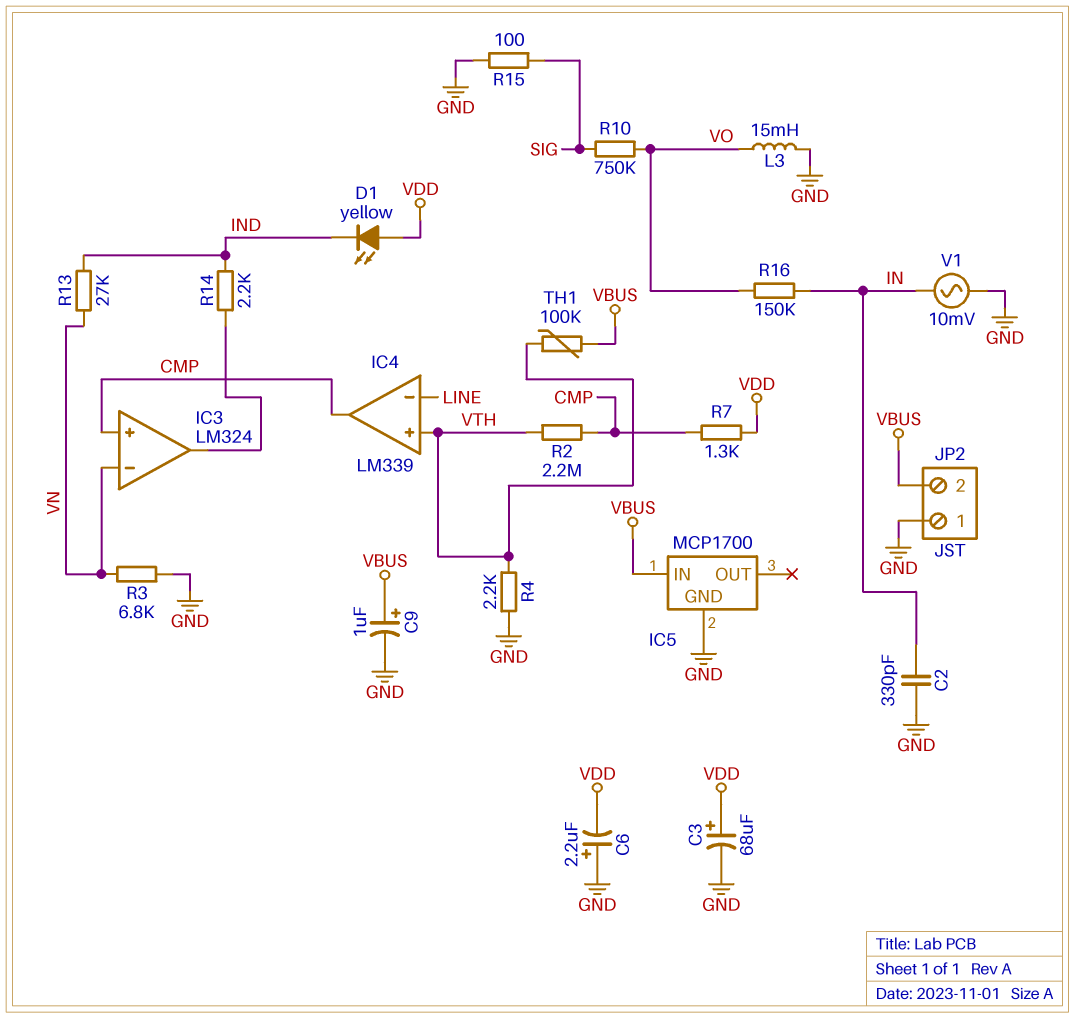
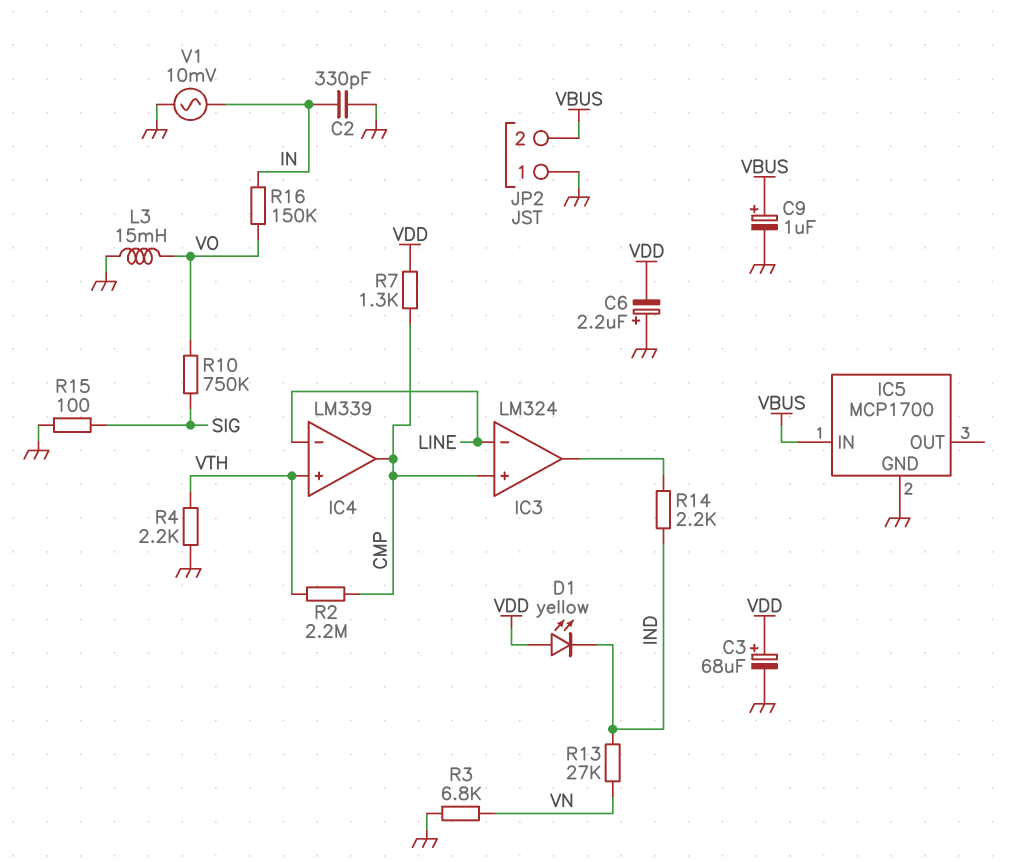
IC3 pin in-: VN -> LINE
TH1: 100k (VBUS, VTH) -> none

